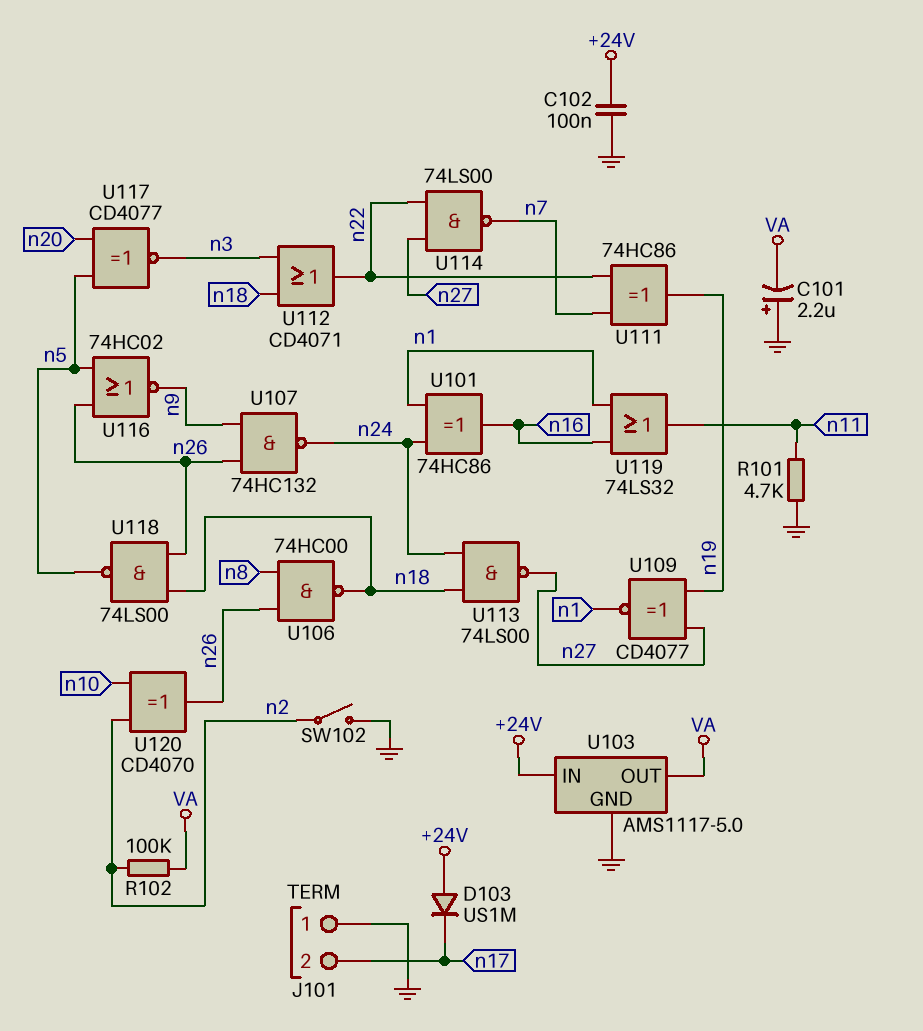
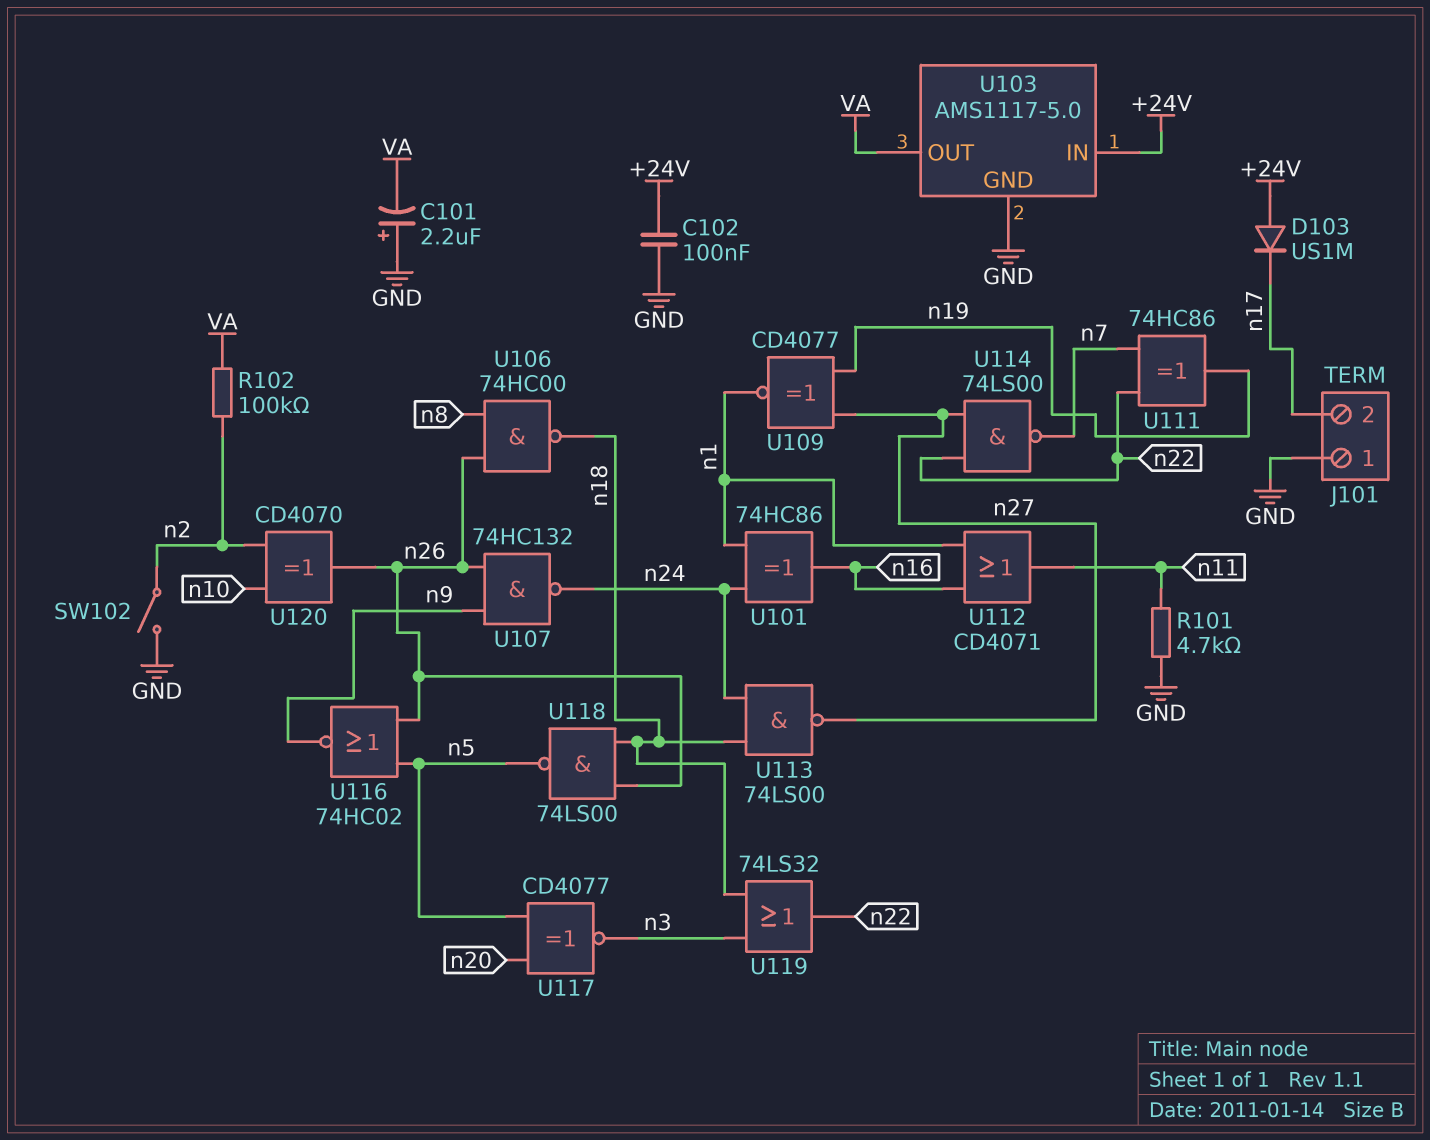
U112: OR CD4071 (in n3, in n18, out n22) -> OR CD4071 (in n1, in n16, out n11)
U119: OR 74LS32 (in n1, in n16, out n11) -> OR 74LS32 (in n3, in n18, out n22)

